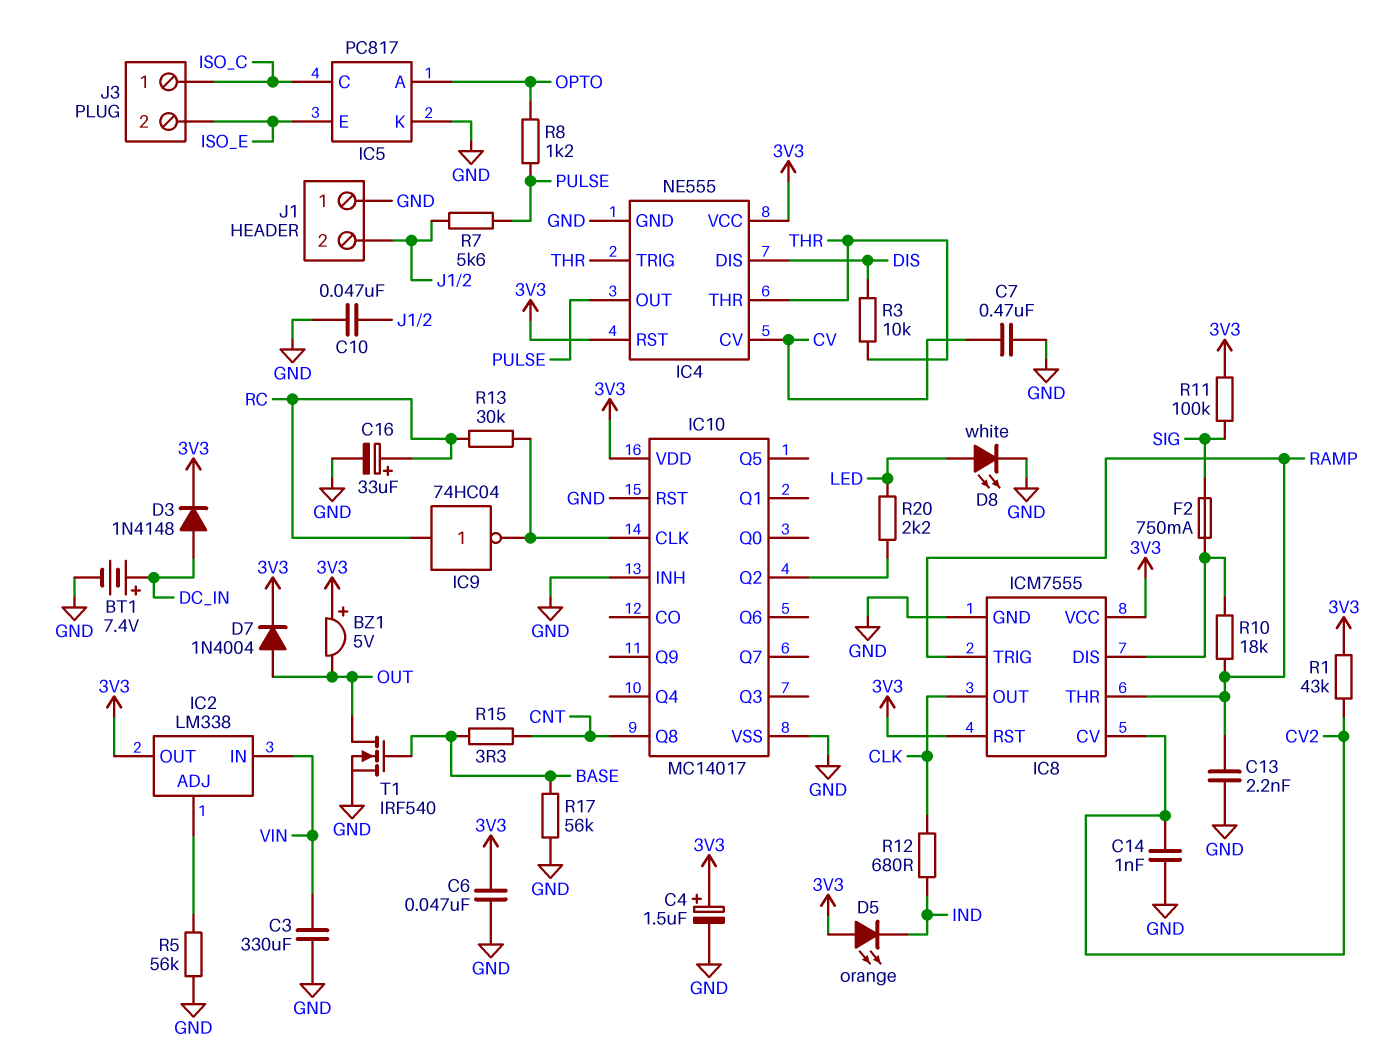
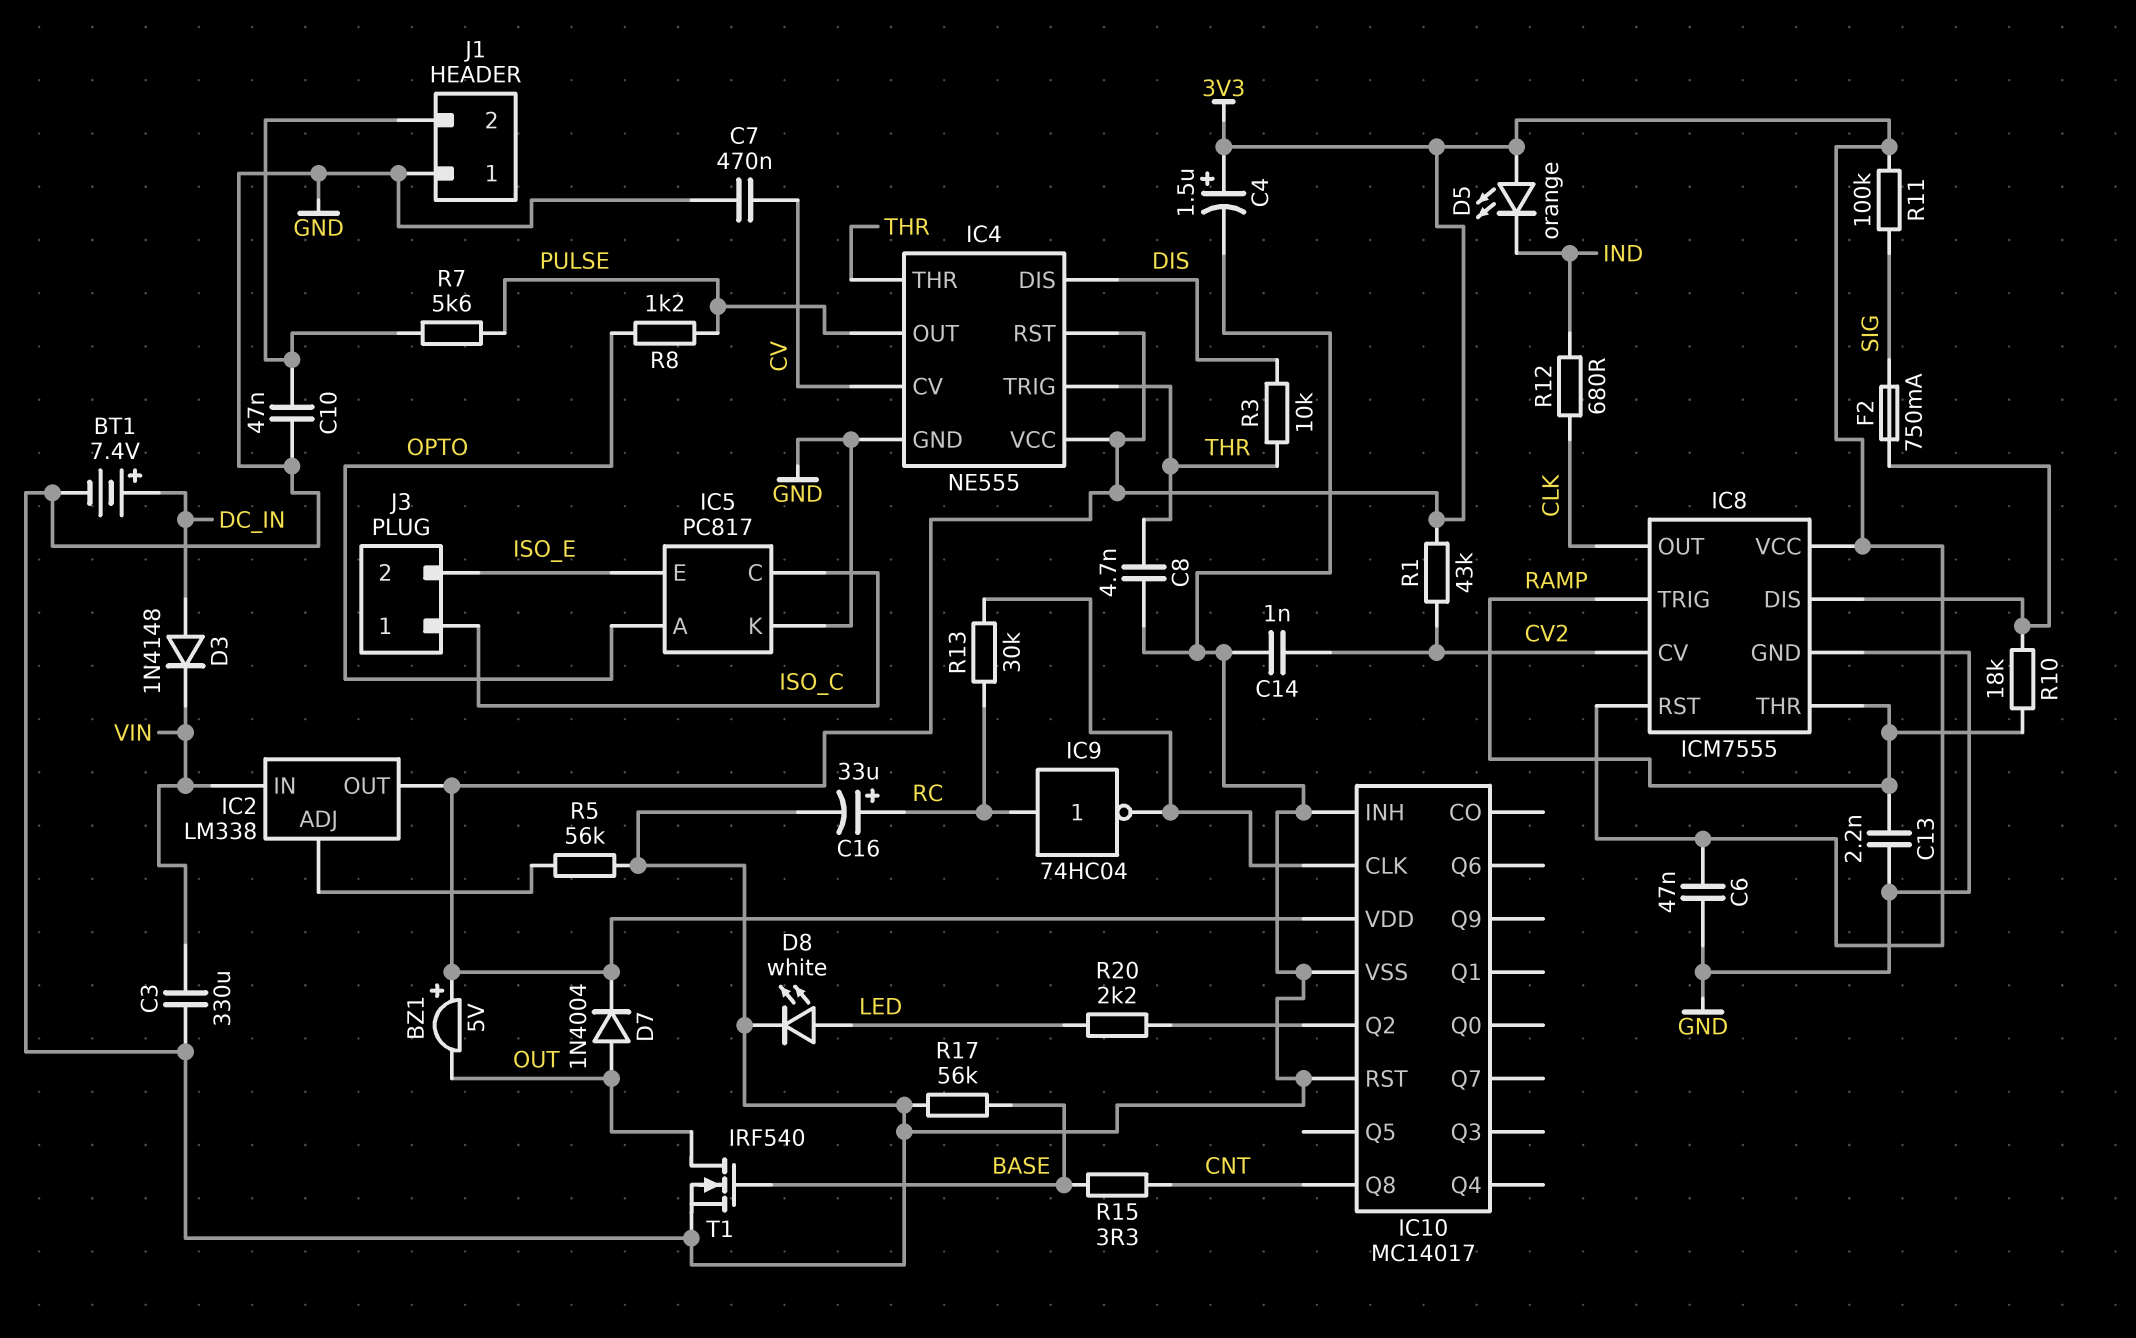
C8: none -> 4.7nF (GND, THR)
D3: diode 1N4148 (A DC_IN, K 3V3) -> diode 1N4148 (A DC_IN, K VIN)

